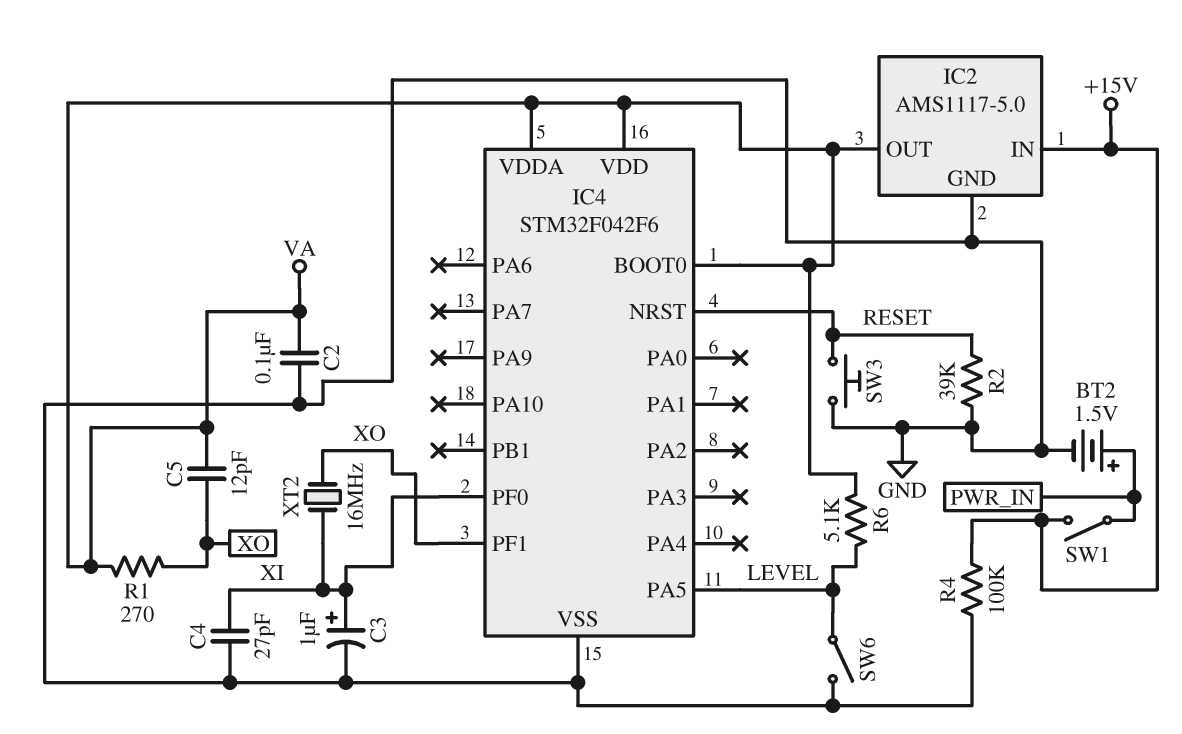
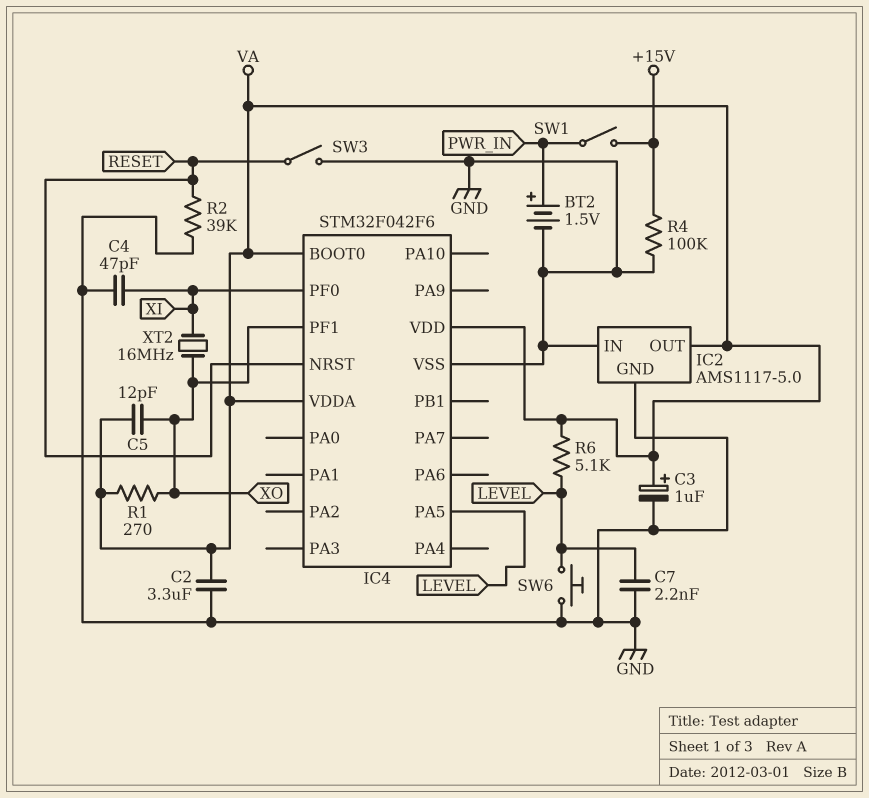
C2: 100nF (GND, VA) -> 3.3uF (GND, VA)
C3: 1uF (plus XI, minus GND) -> 1uF (plus VA, minus GND)
C4: 27pF (GND, XI) -> 47pF (GND, XI)
C7: none -> 2.2nF (GND, LEVEL)
IC2 pin IN: +15V -> GND
SW3: button (GND, RESET) -> switch (GND, RESET)
SW6: switch (GND, LEVEL) -> button (GND, LEVEL)

